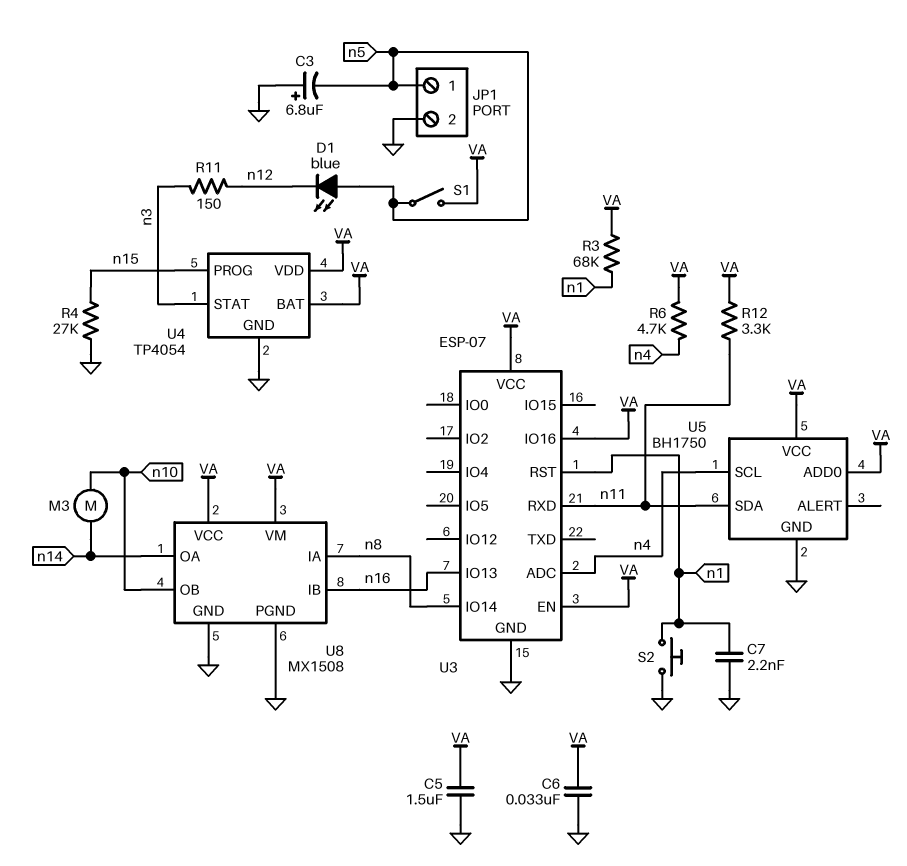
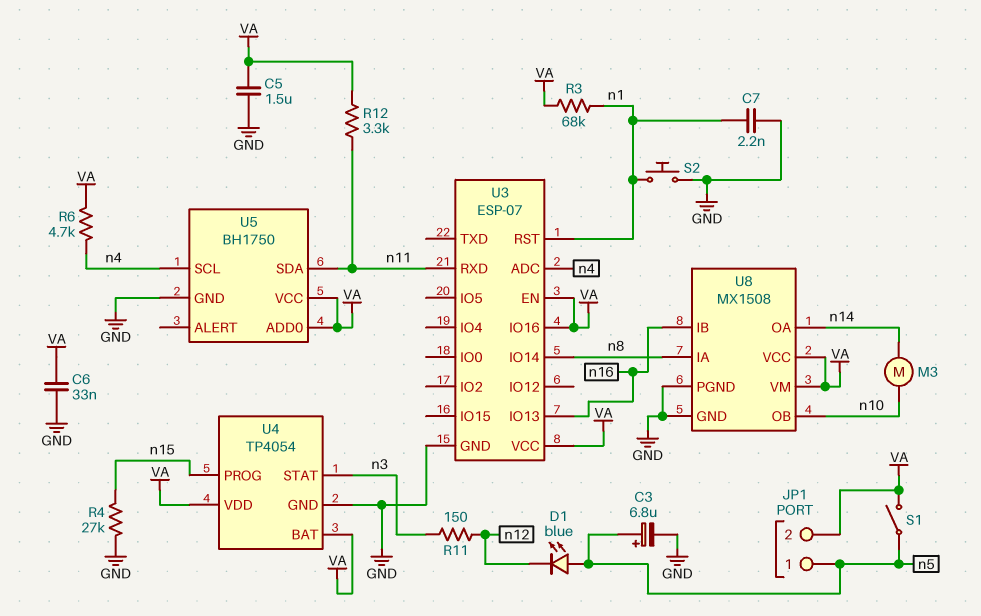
C3: 6.8uF (plus GND, minus n5) -> 6.8uF (plus n5, minus GND)
JP1 pin 2: GND -> VA

